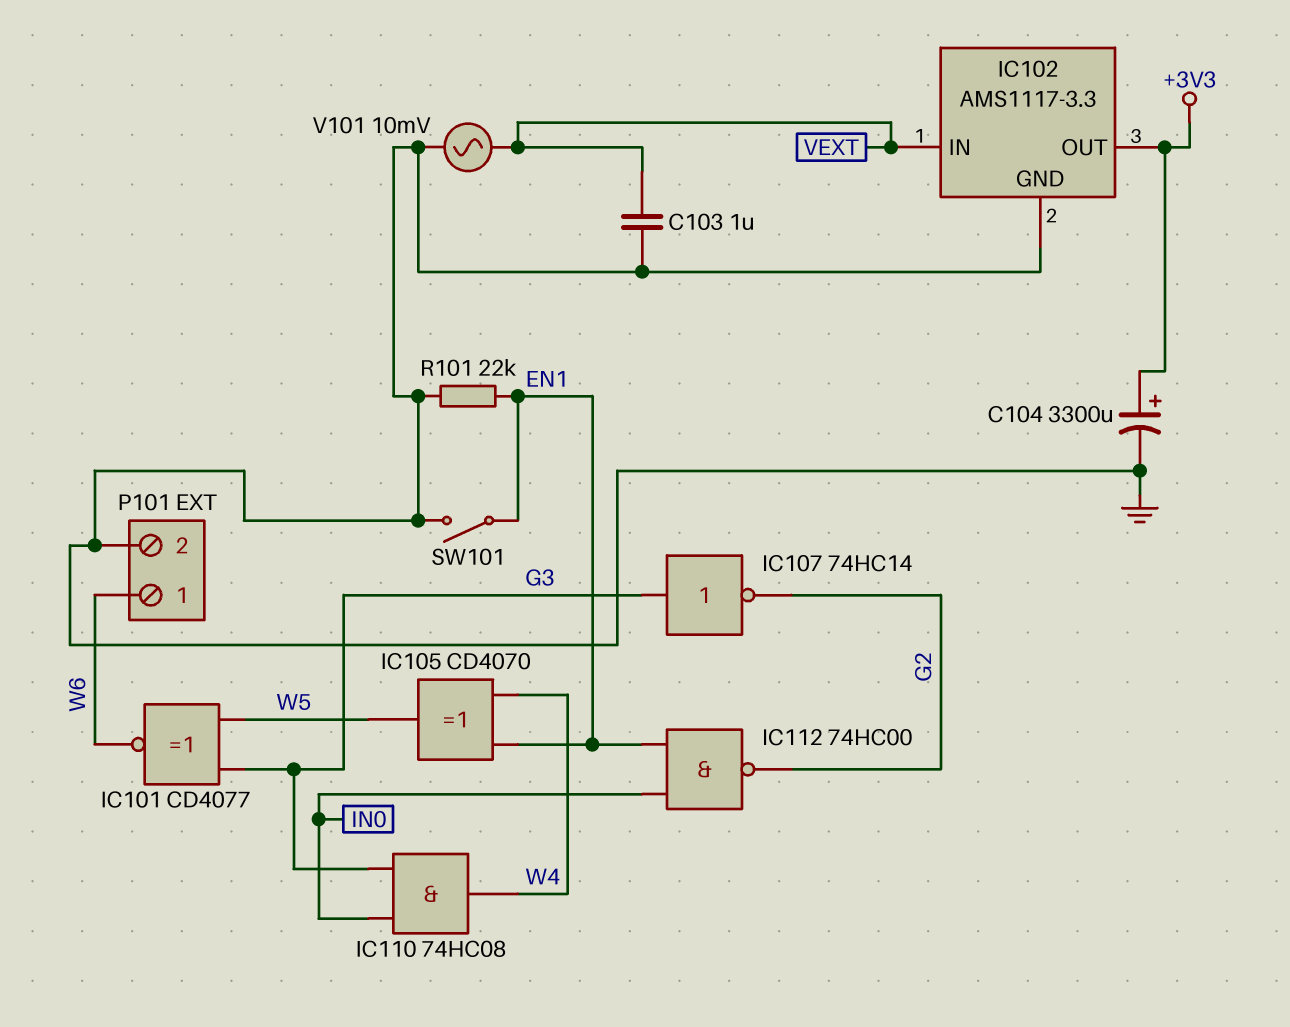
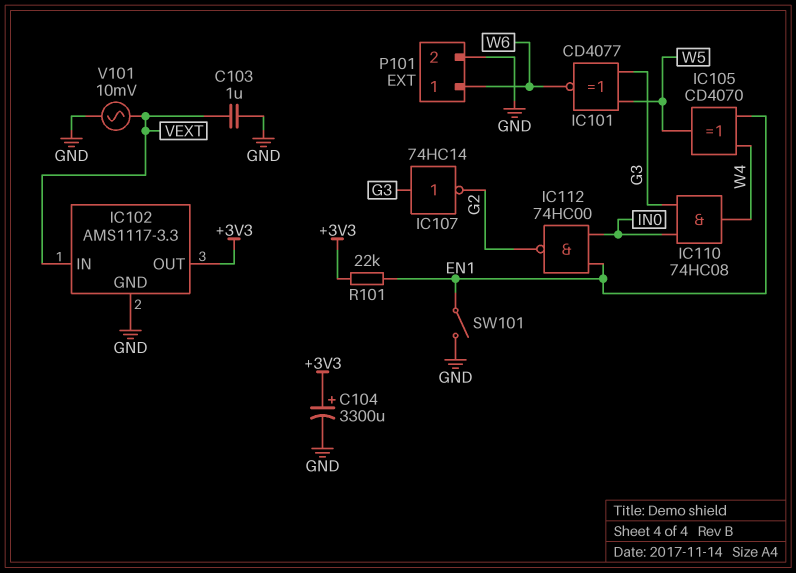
R101: 22k (EN1, GND) -> 22k (+3V3, EN1)

